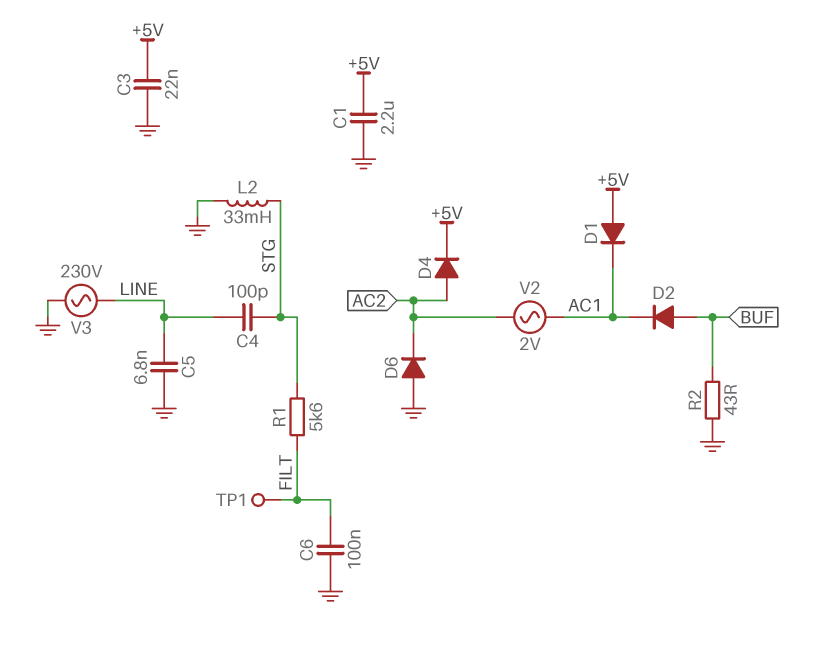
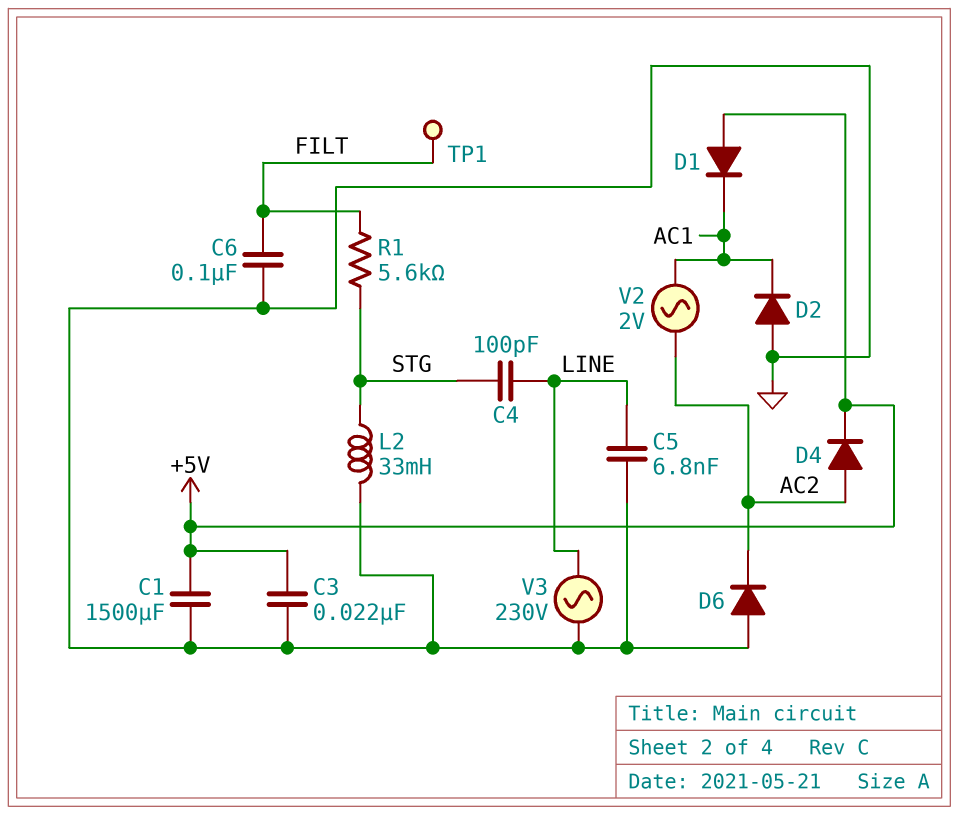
C1: 2.2uF (+5V, GND) -> 1500uF (+5V, GND)
D2: diode (A BUF, K AC1) -> diode (A GND, K AC1)
R2: 43 (BUF, GND) -> none

